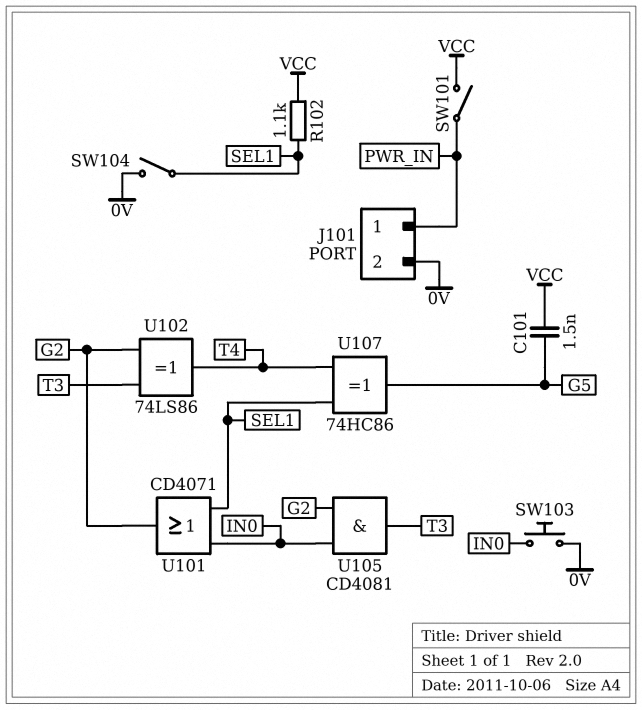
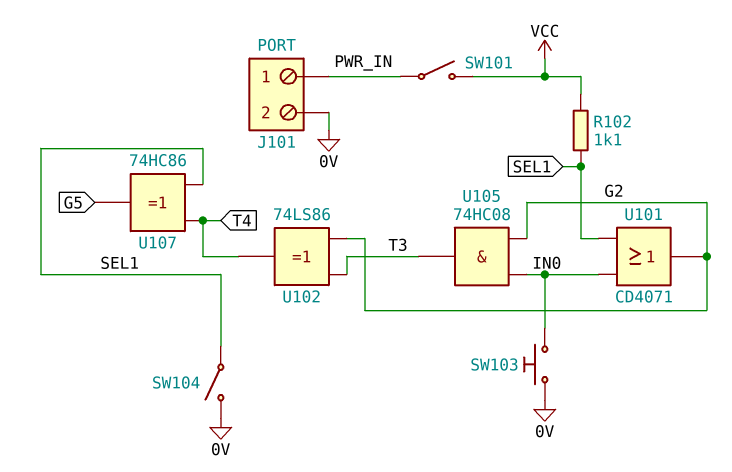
C101: 1.5nF (G5, VCC) -> none
U105: AND CD4081 (in G2, in IN0, out T3) -> AND 74HC08 (in G2, in IN0, out T3)

